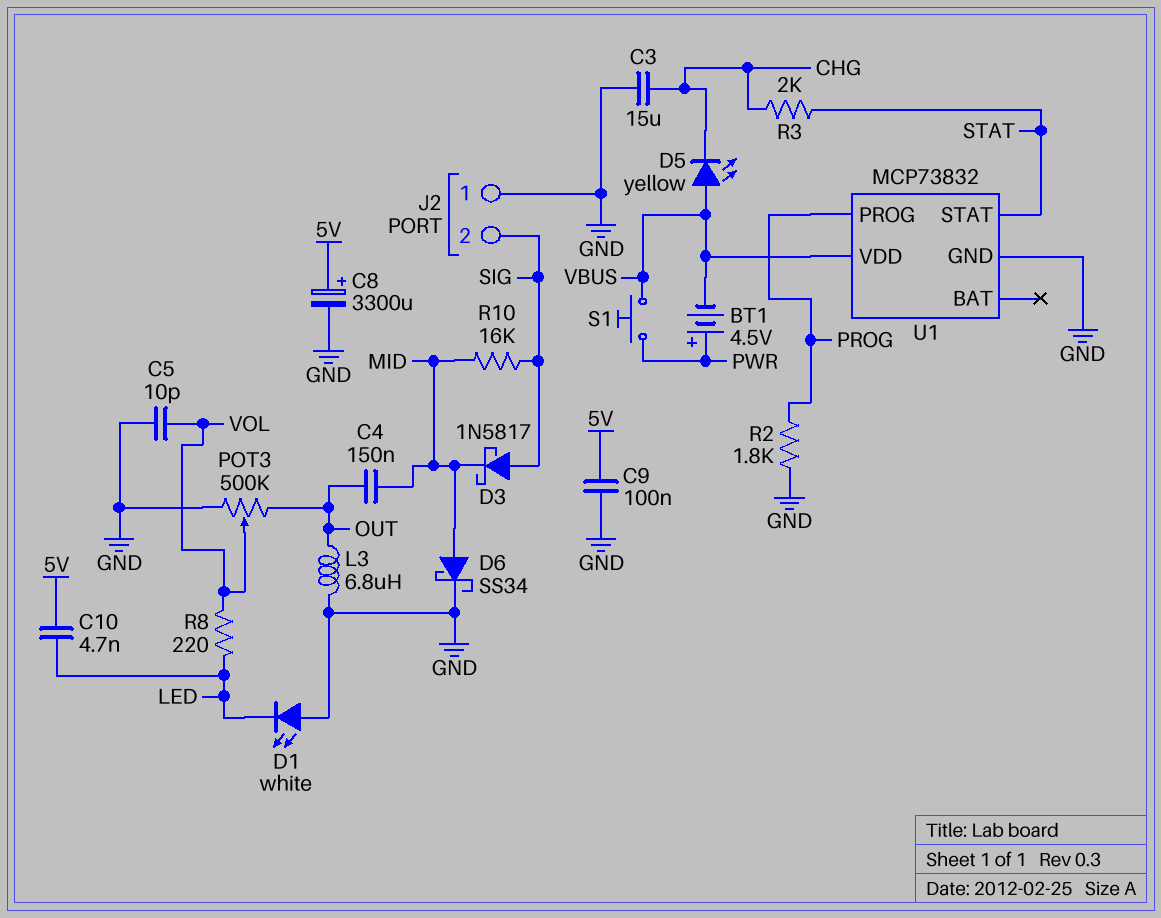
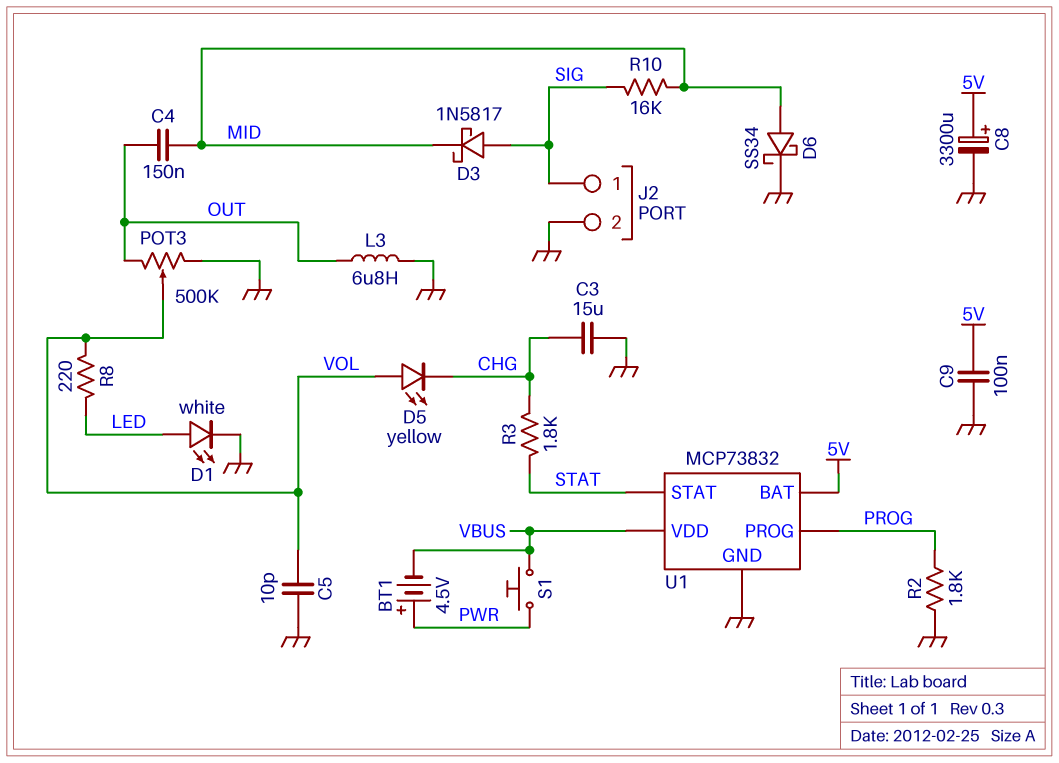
C10: 4.7nF (5V, LED) -> none
D1: LED white (A GND, K LED) -> LED white (A LED, K GND)
D5: LED yellow (A VBUS, K CHG) -> LED yellow (A VOL, K CHG)
J2 pin 1: GND -> SIG
J2 pin 2: SIG -> GND
R3: 2k (CHG, STAT) -> 1.8k (CHG, STAT)
U1 pin BAT: none -> 5V

